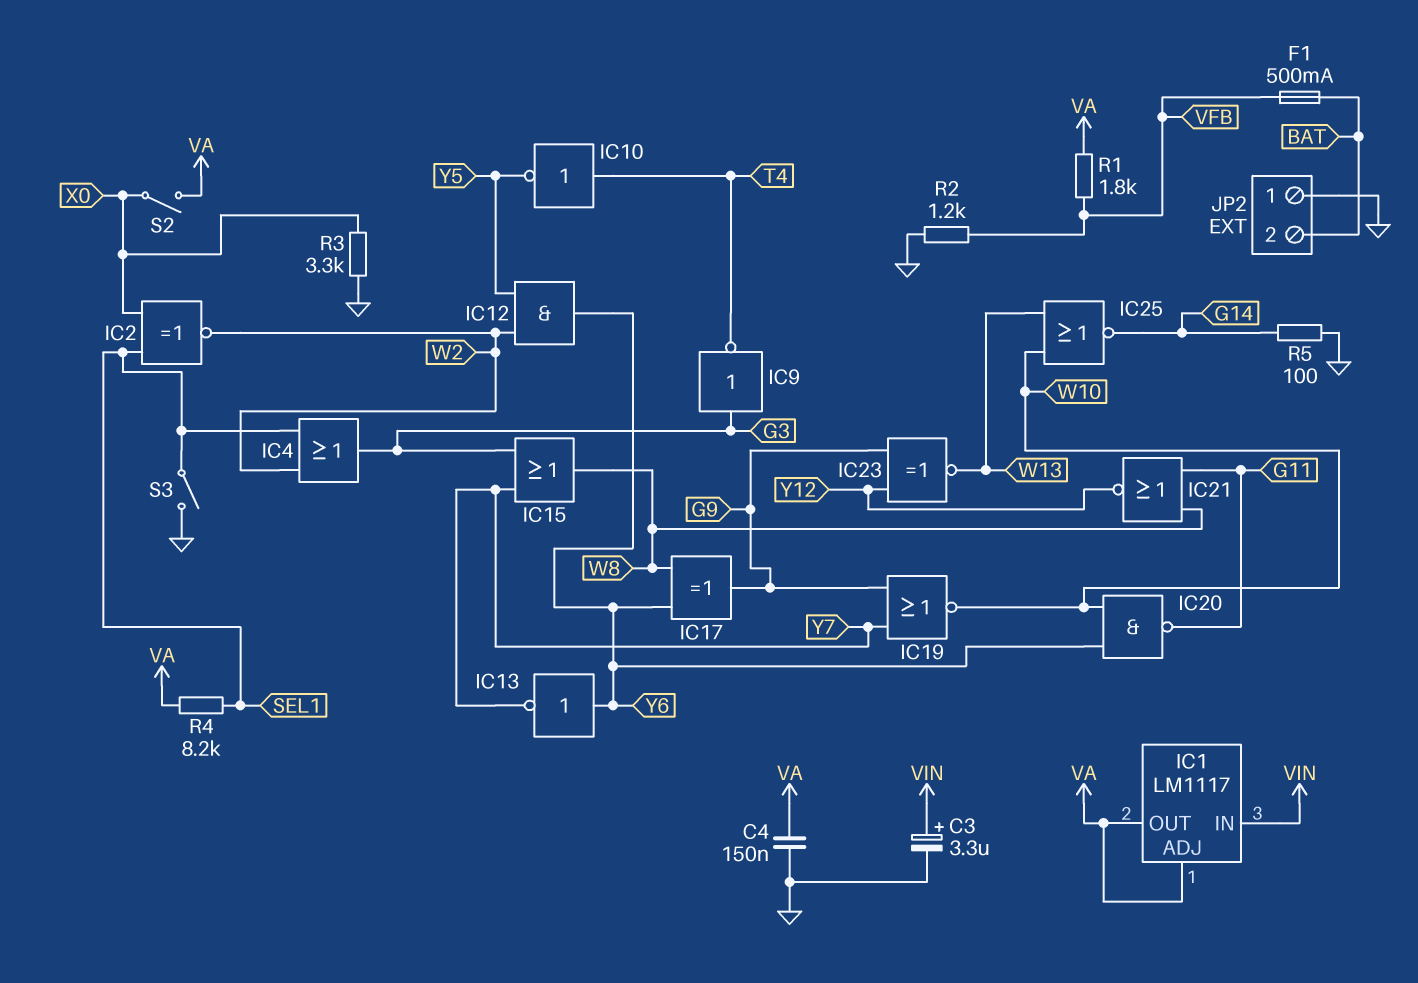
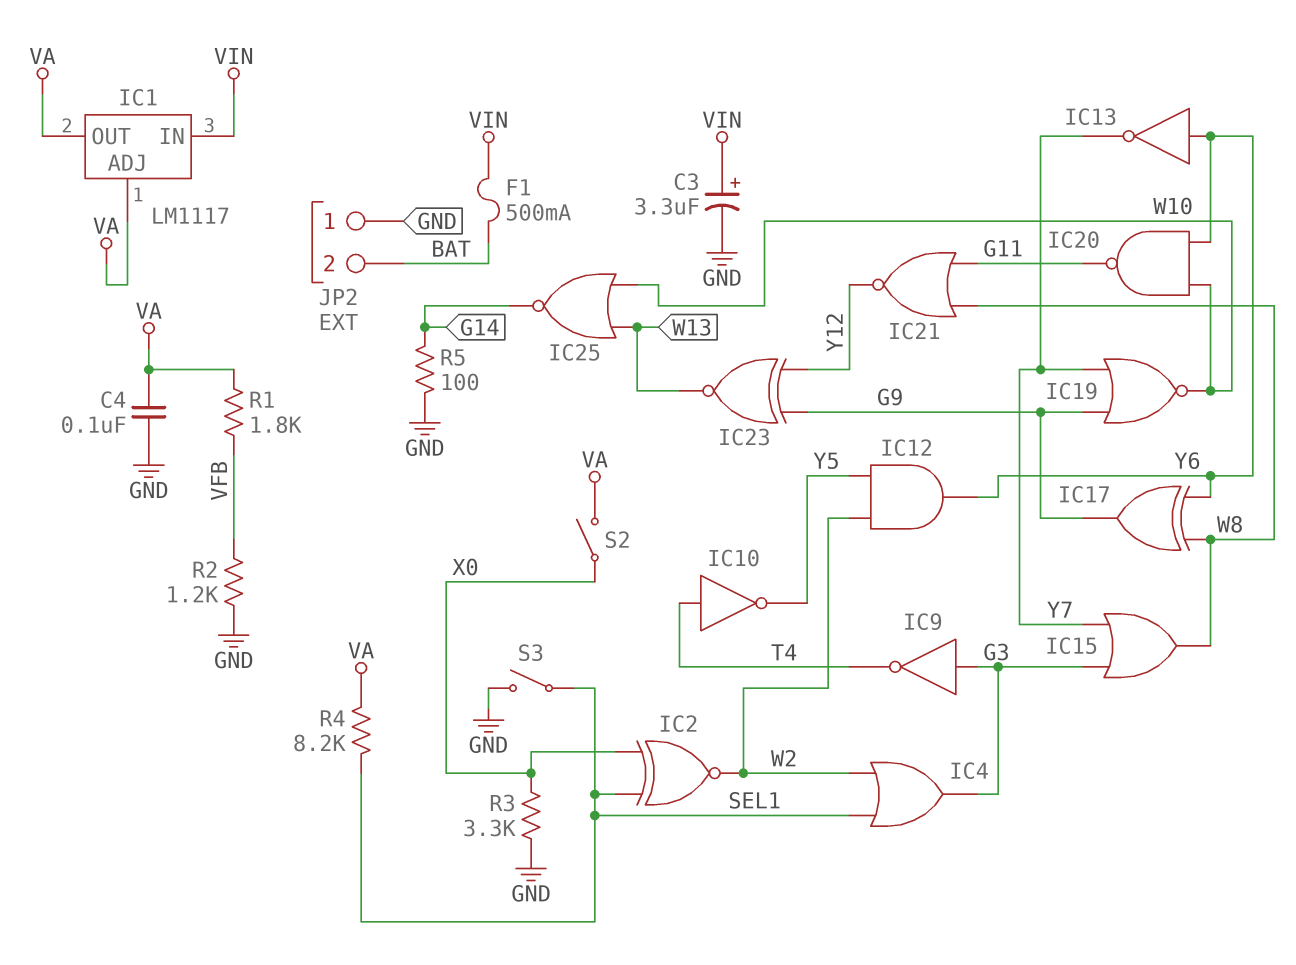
C4: 150nF (GND, VA) -> 100nF (GND, VA)
F1: 500mA (BAT, VFB) -> 500mA (BAT, VIN)

